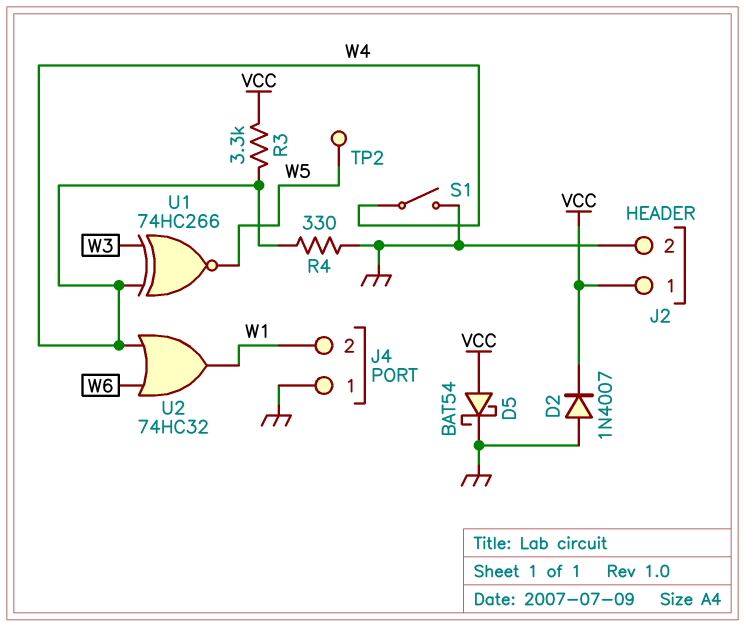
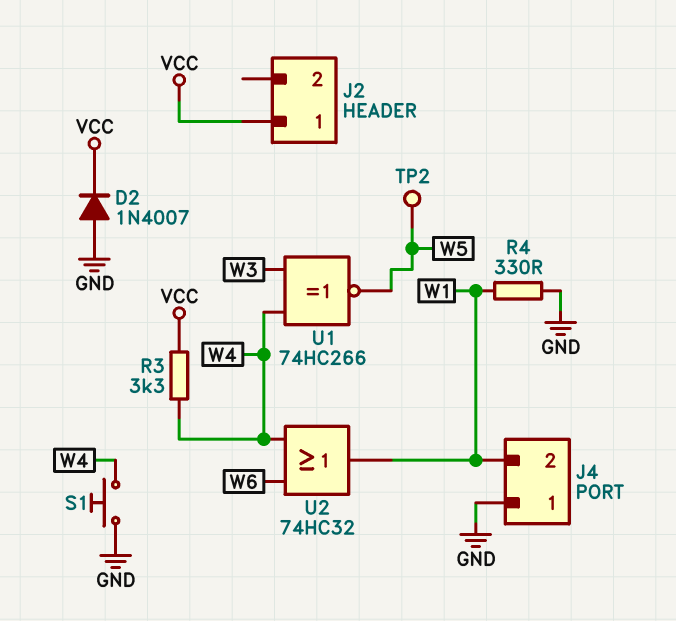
D5: schottky BAT54 (A VCC, K GND) -> none
J2 pin 2: GND -> none
R4: 330 (GND, W4) -> 330 (GND, W1)
S1: switch (GND, W4) -> button (GND, W4)

